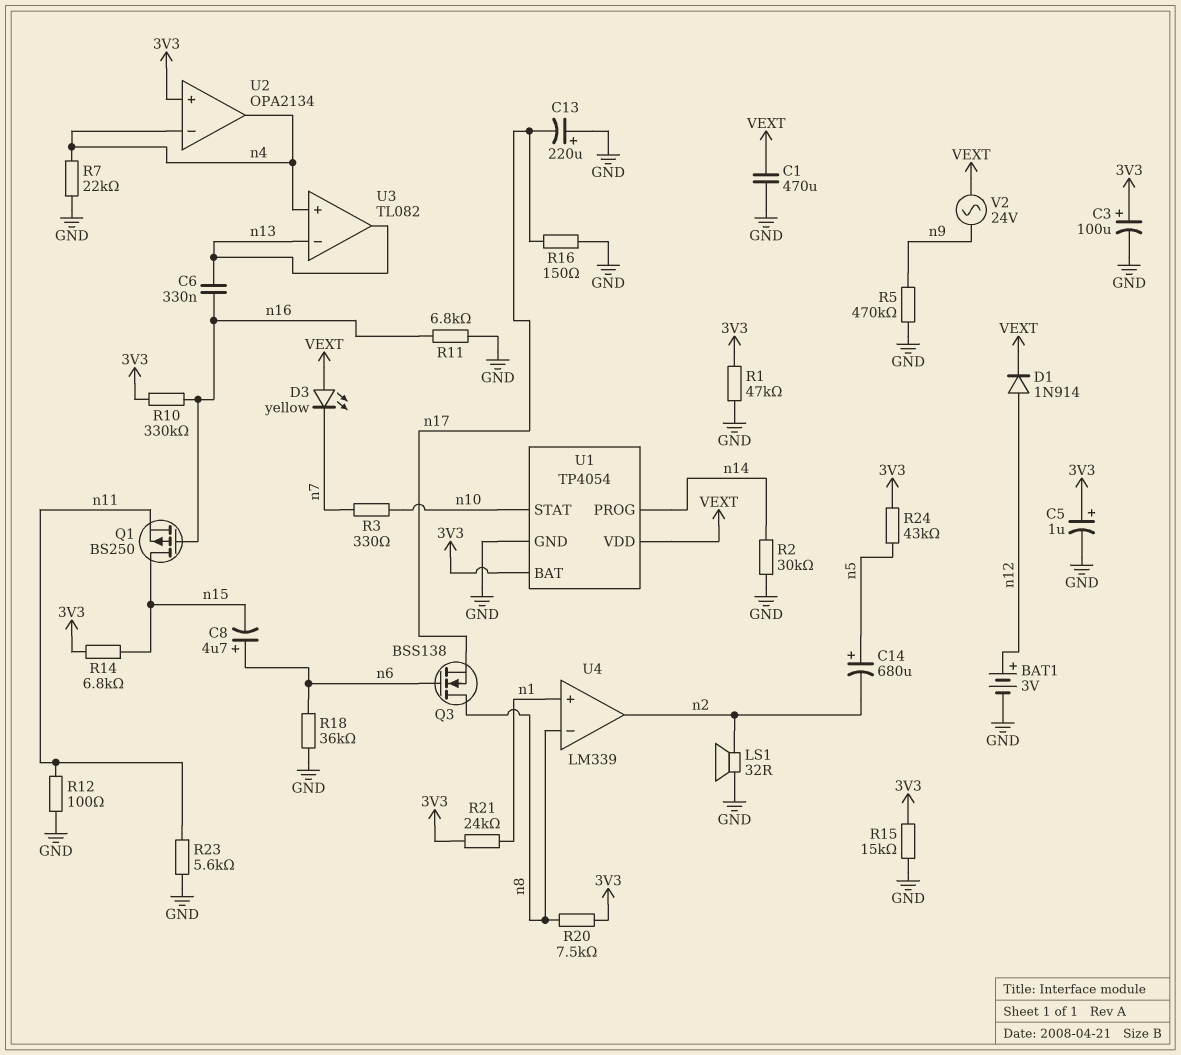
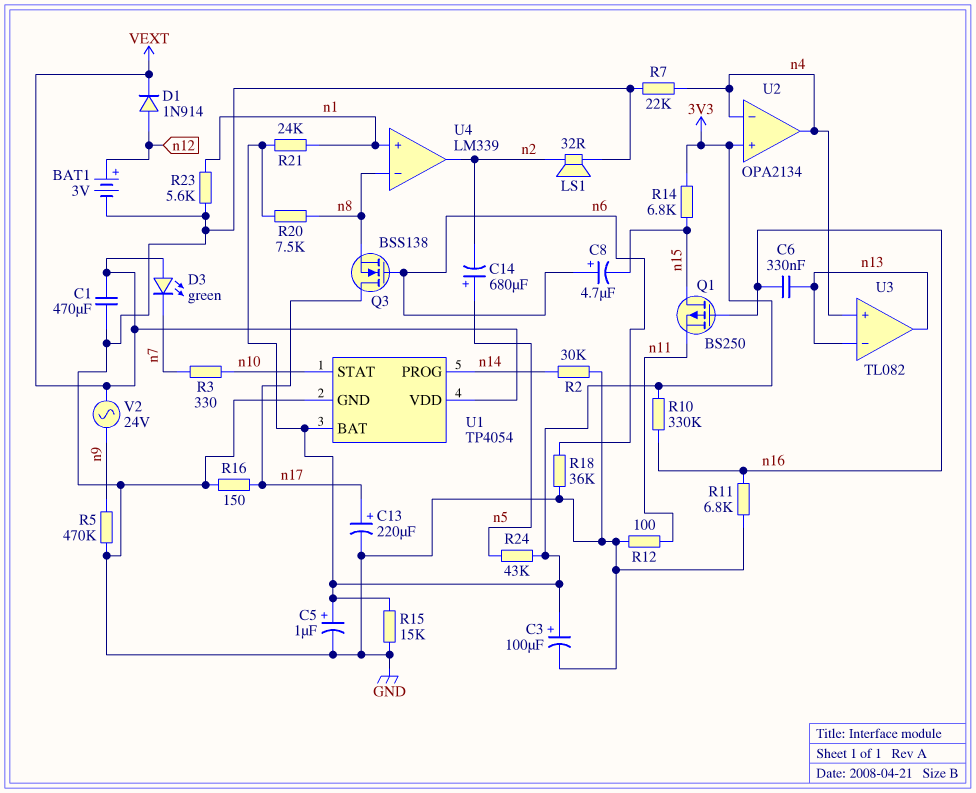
C13: 220uF (plus GND, minus n17) -> 220uF (plus n17, minus GND)
D3: LED yellow (A VEXT, K n7) -> LED green (A VEXT, K n7)
Q3: NMOS BSS138 (G n6, D n8, S n17) -> NMOS BSS138 (G n6, D n17, S n8)
R1: 47k (3V3, GND) -> none
R23: 5.6k (GND, n11) -> 5.6k (GND, n1)

